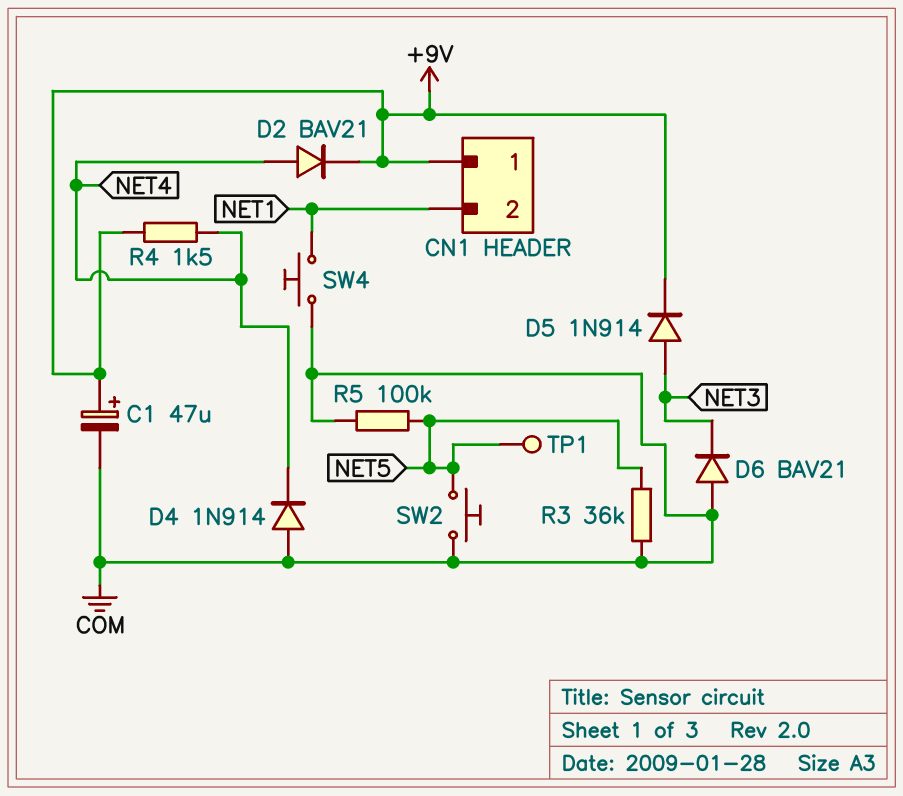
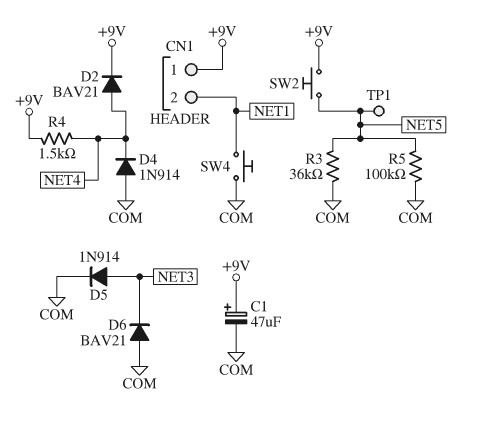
D5: diode 1N914 (A NET3, K +9V) -> diode 1N914 (A NET3, K COM)
SW2: button (COM, NET5) -> button (+9V, NET5)

